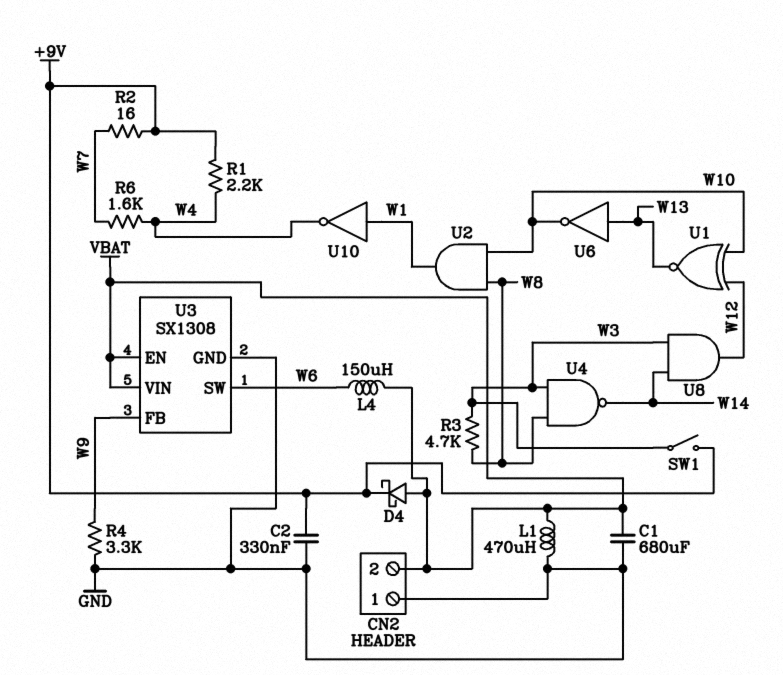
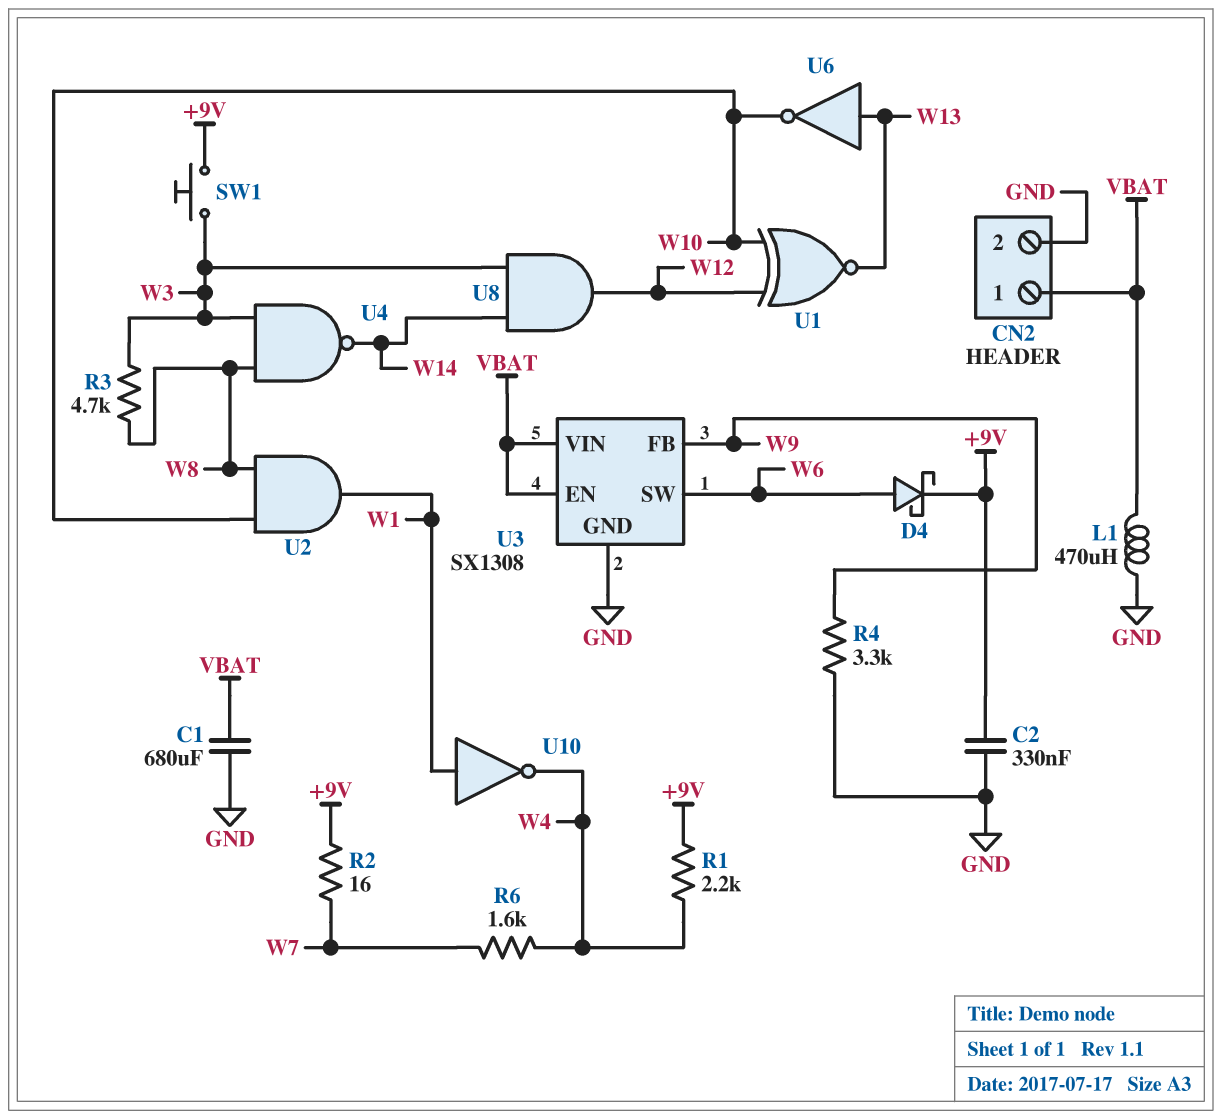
CN2 pin 1: GND -> VBAT
CN2 pin 2: VBAT -> GND
D4: schottky (A VBAT, K +9V) -> schottky (A W6, K +9V)
L4: 150uH (VBAT, W6) -> none
SW1: switch (+9V, W3) -> button (+9V, W3)

